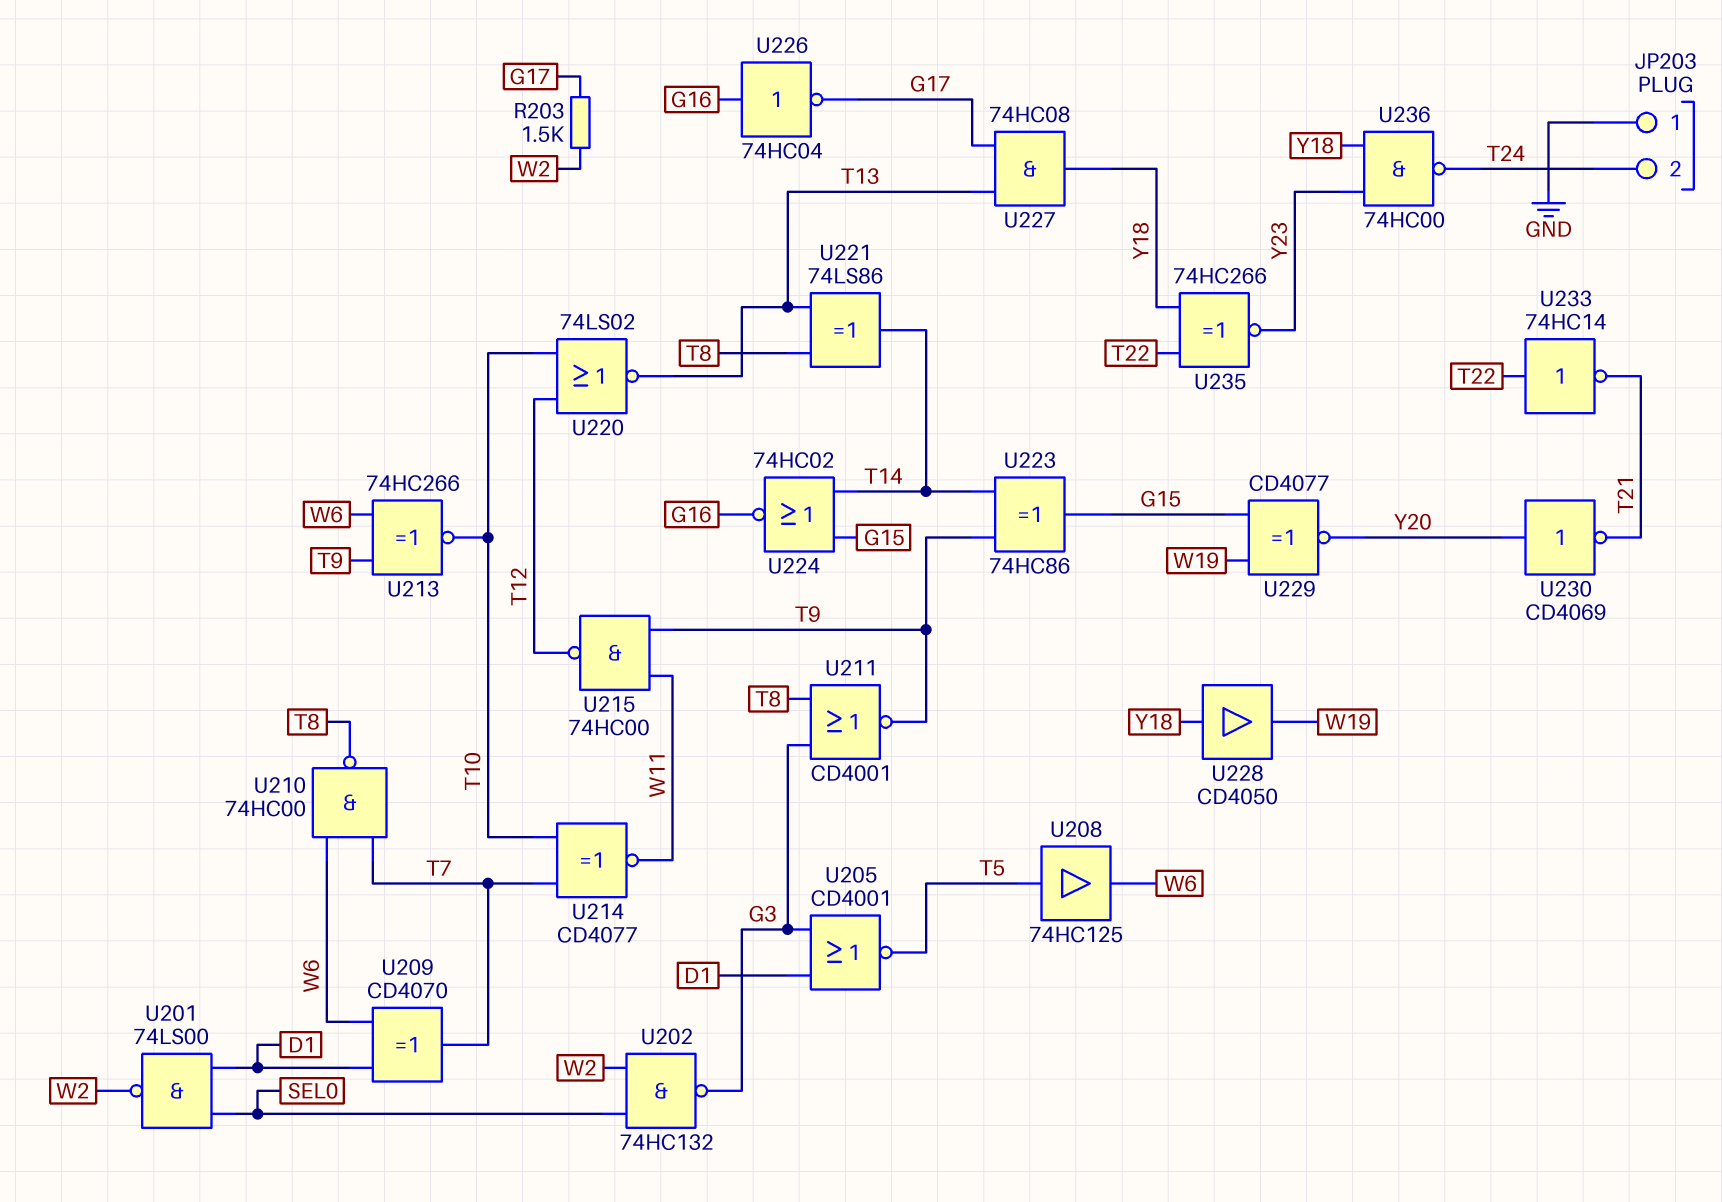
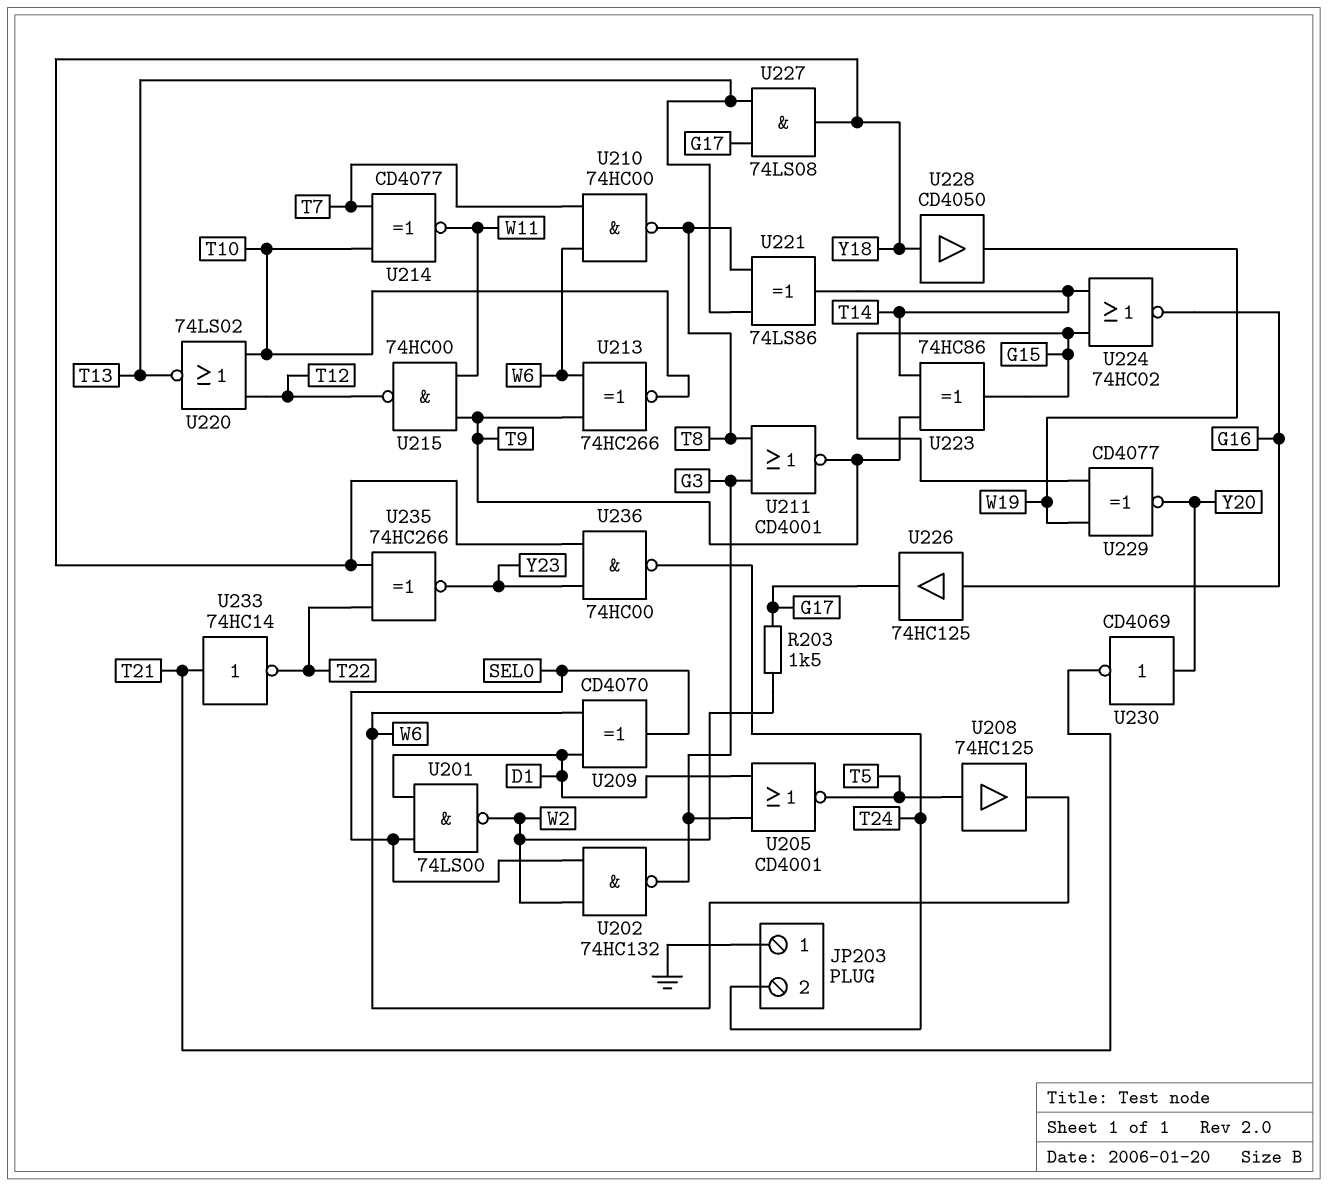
U209: XOR CD4070 (in D1, in W6, out T7) -> XOR CD4070 (in D1, in W6, out SEL0)
U226: NOT 74HC04 (in G16, out G17) -> buffer 74HC125 (in G16, out G17)
U227: AND 74HC08 (in G17, in T13, out Y18) -> AND 74LS08 (in G17, in T13, out Y18)
U233: NOT 74HC14 (in T22, out T21) -> NOT 74HC14 (in T21, out T22)

